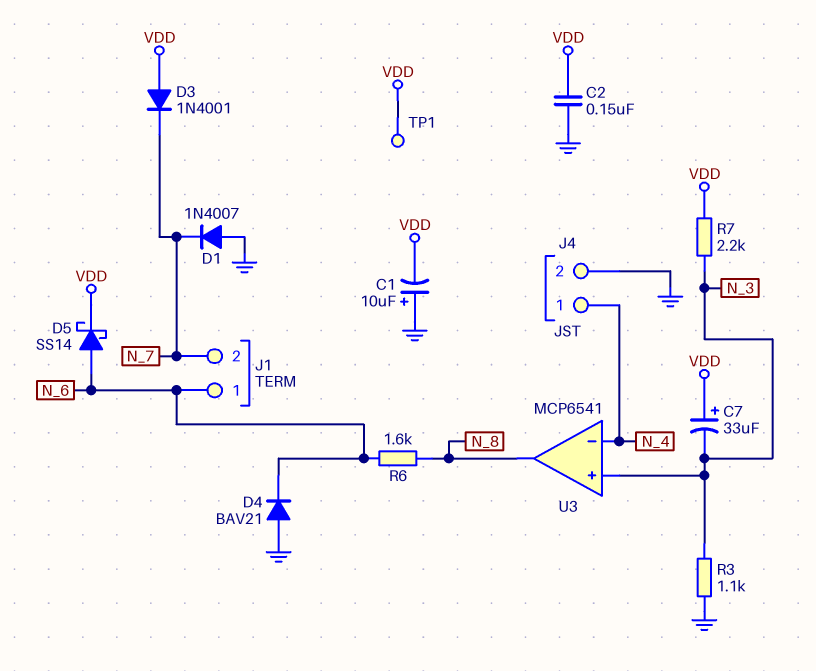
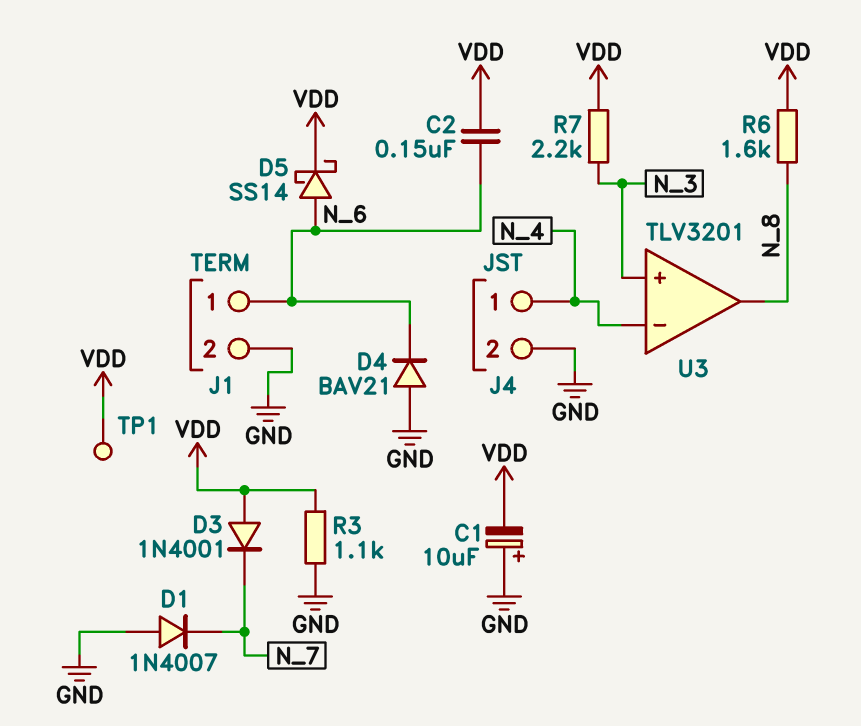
C2: 150nF (GND, VDD) -> 150nF (N_6, VDD)
C7: 33uF (plus VDD, minus N_3) -> none
J1 pin 2: N_7 -> GND
R3: 1.1k (GND, N_3) -> 1.1k (GND, VDD)
R6: 1.6k (N_6, N_8) -> 1.6k (N_8, VDD)
U3: MCP6541 -> TLV3201

